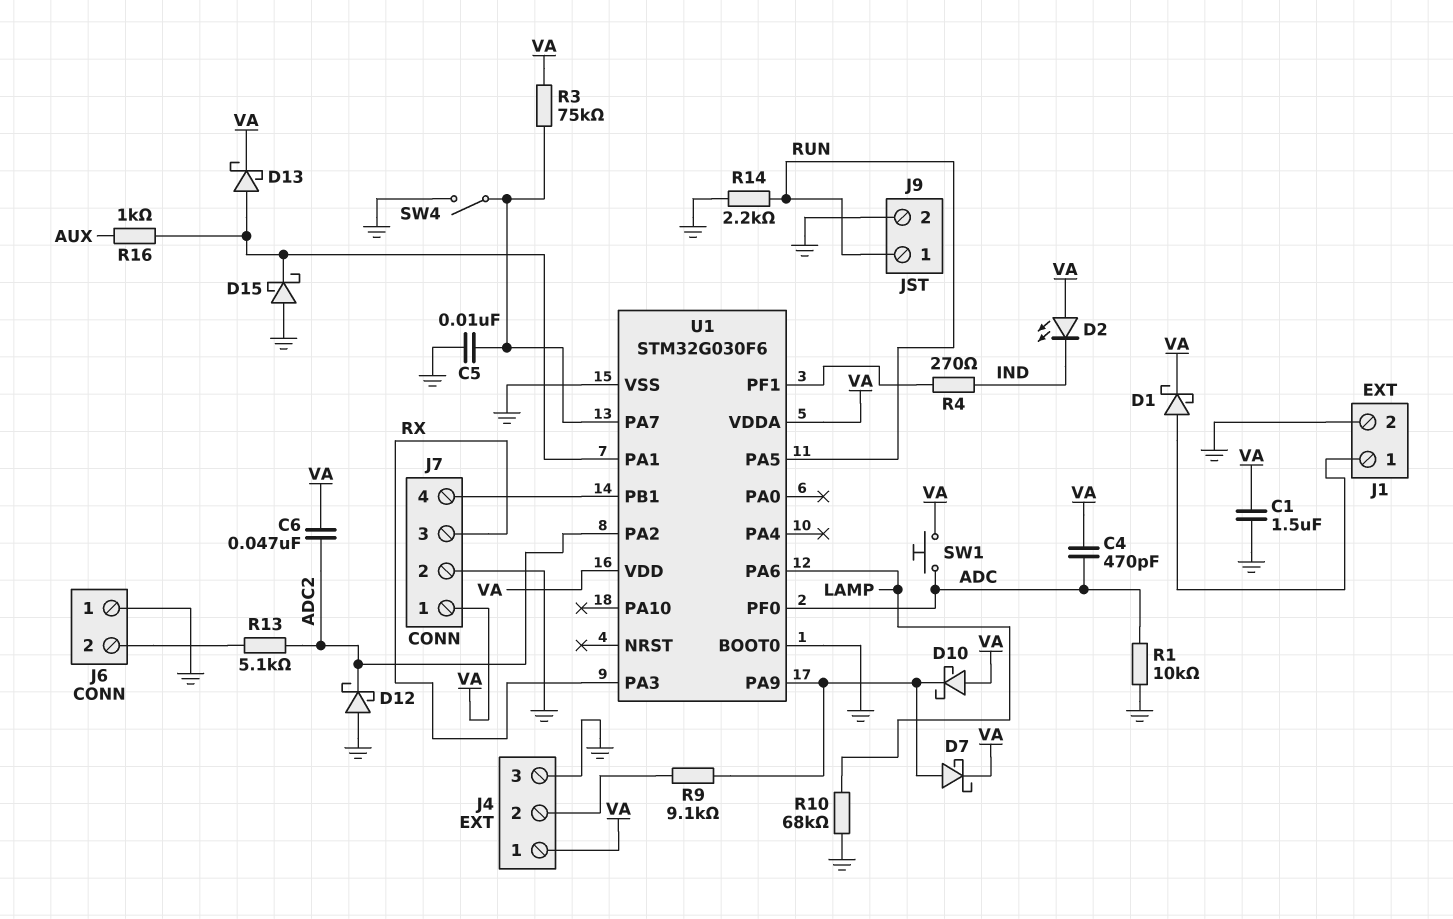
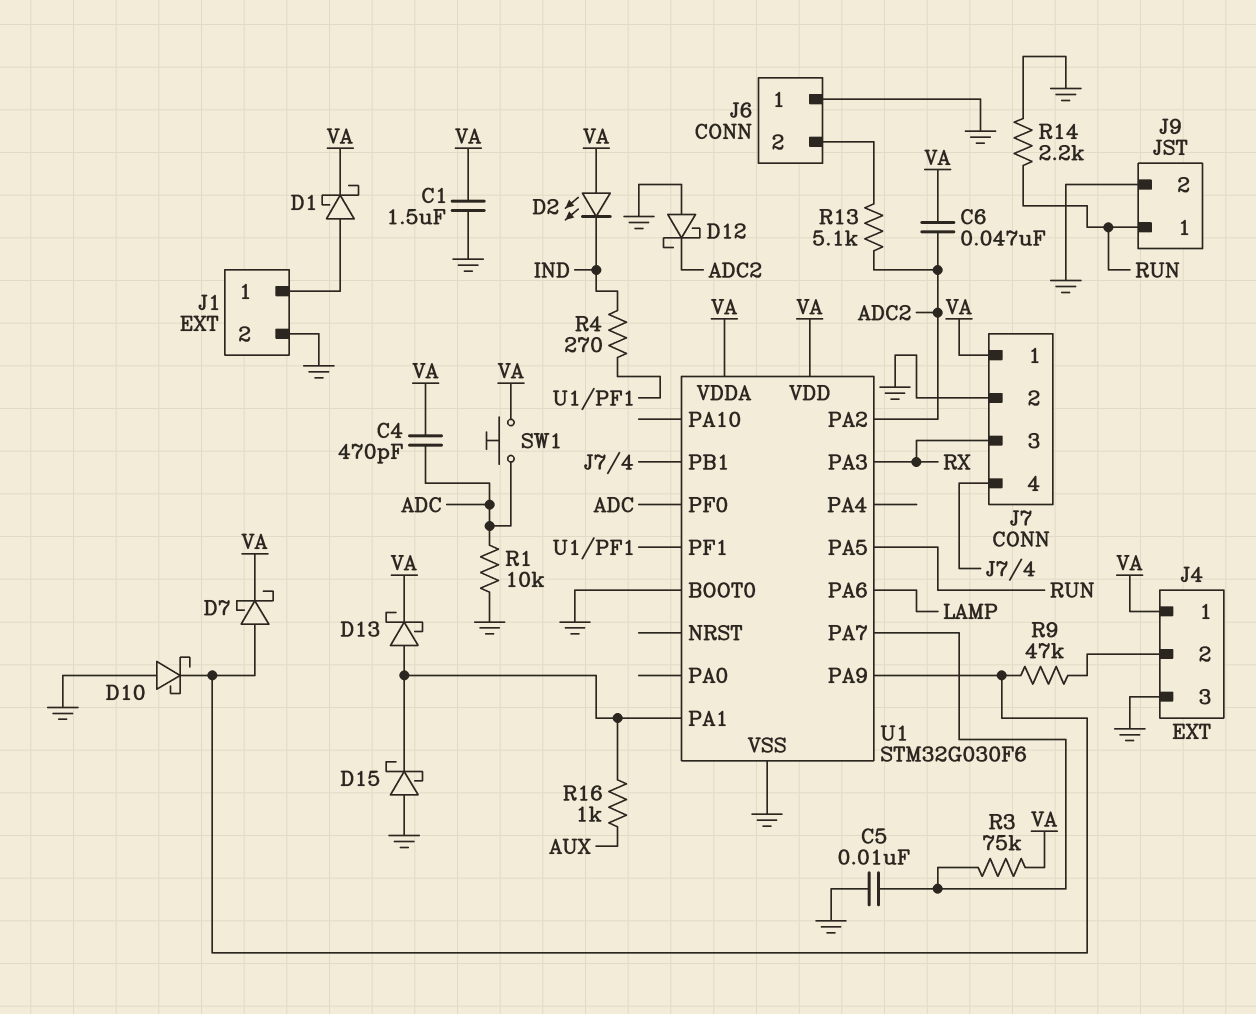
D10: schottky (A VA, K U1/PA9) -> schottky (A GND, K U1/PA9)
R9: 9.1k (J4/2, U1/PA9) -> 47k (J4/2, U1/PA9)
R10: 68k (GND, LAMP) -> none
SW4: switch (GND, U1/PA7) -> none

